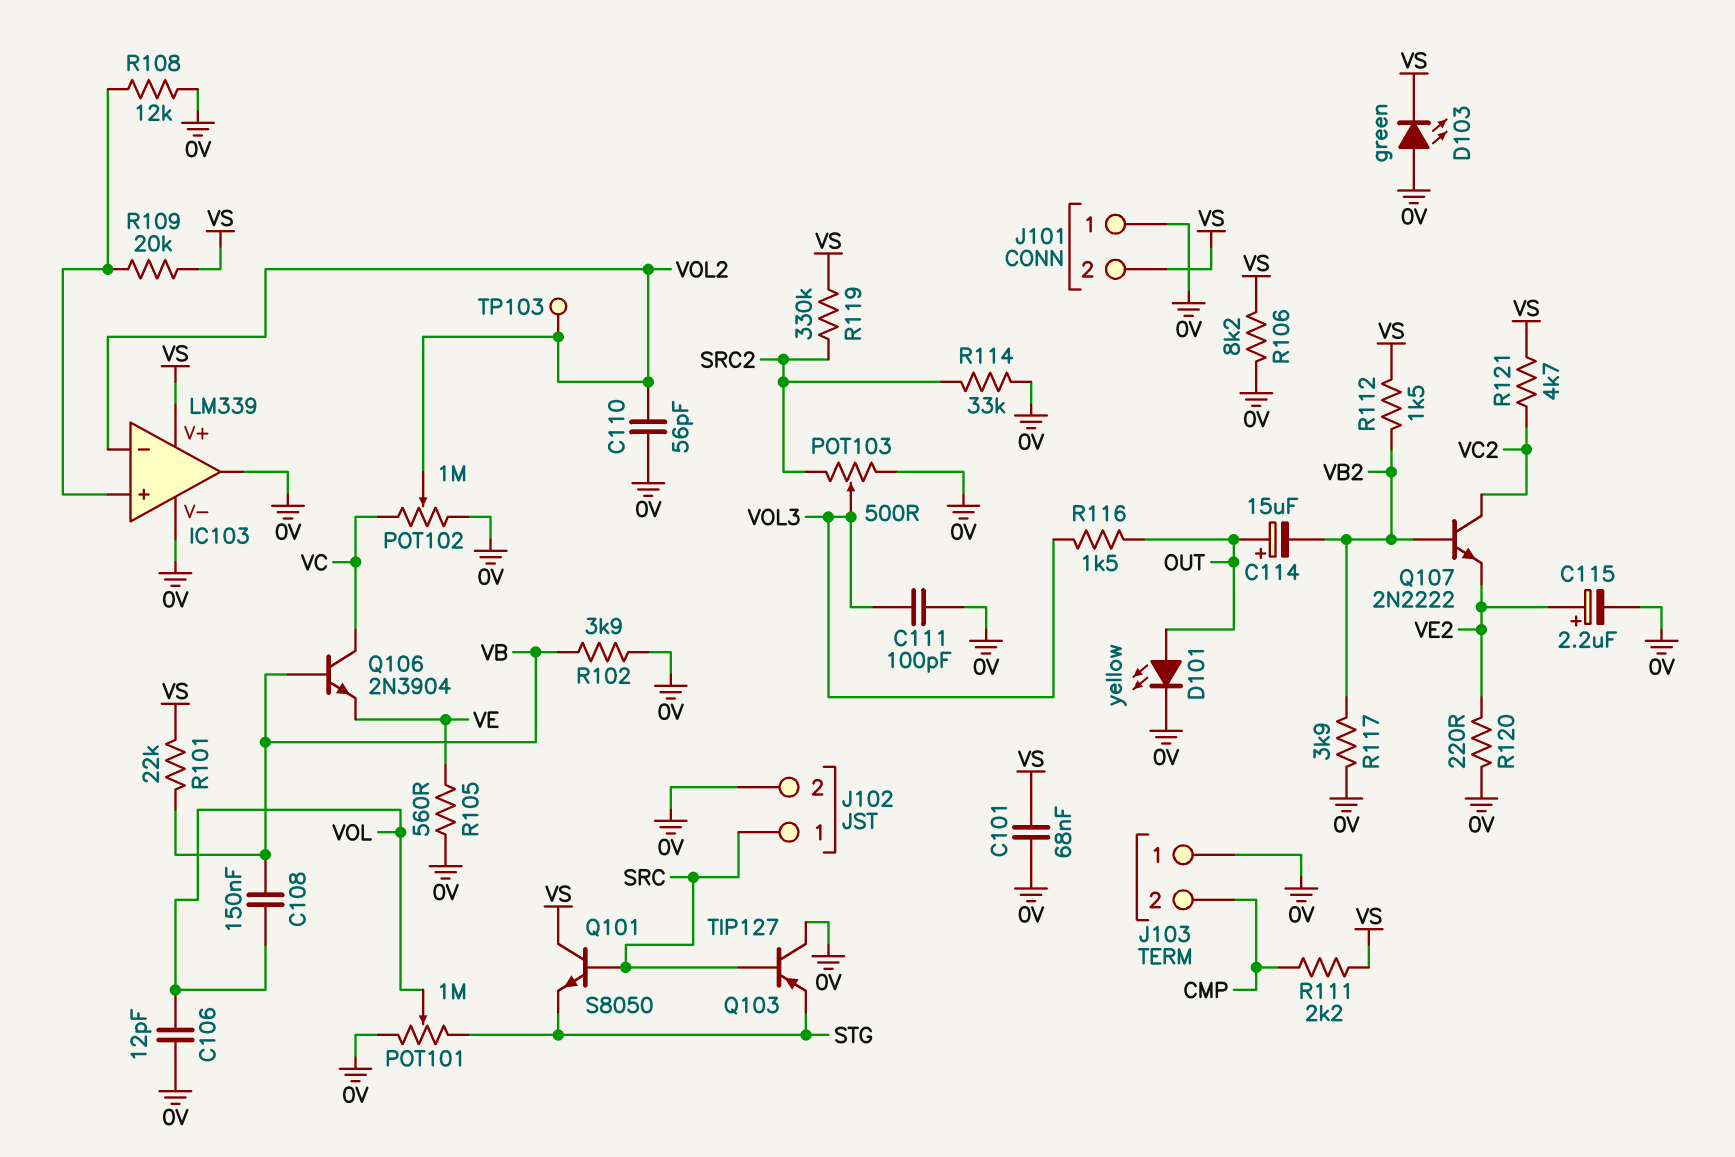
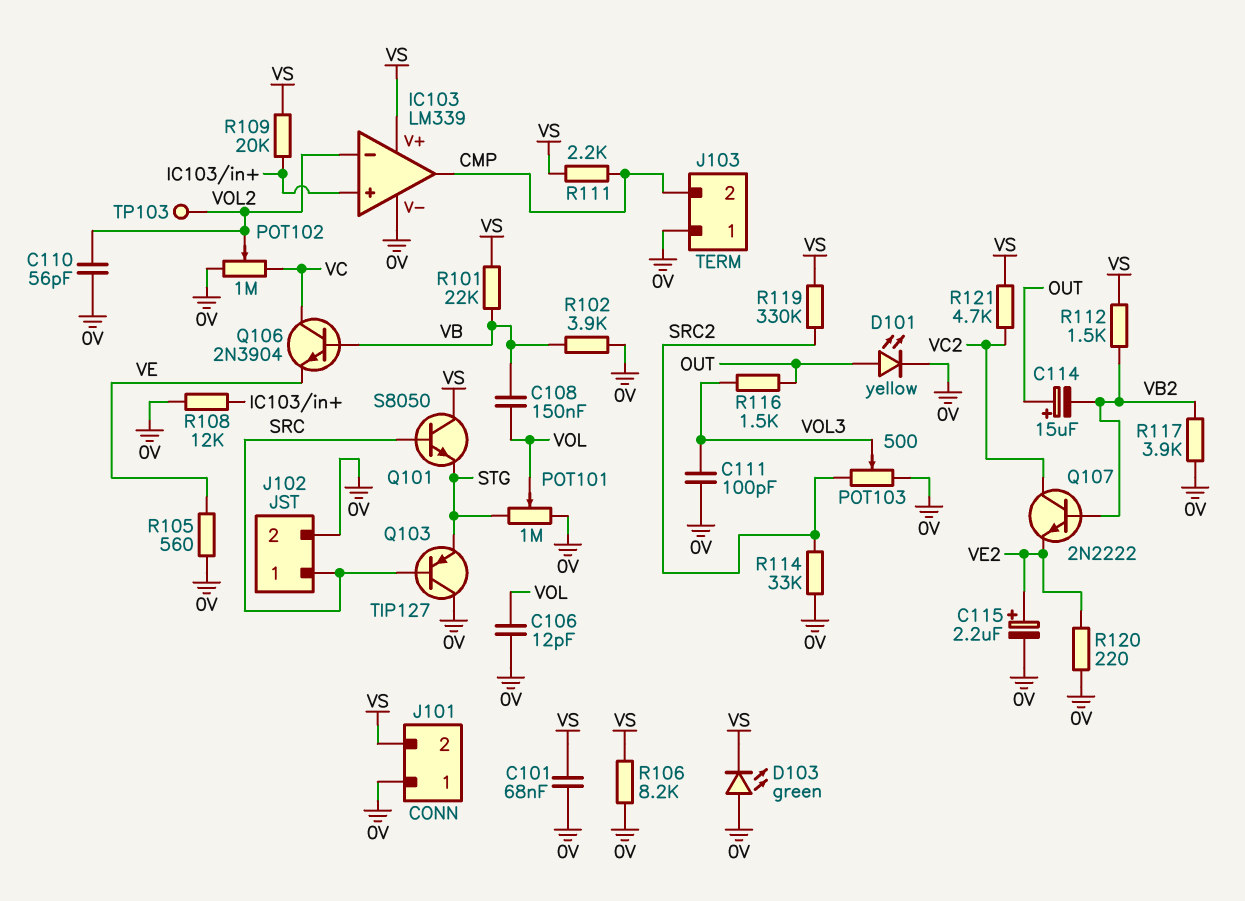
IC103 pin out: 0V -> CMP

